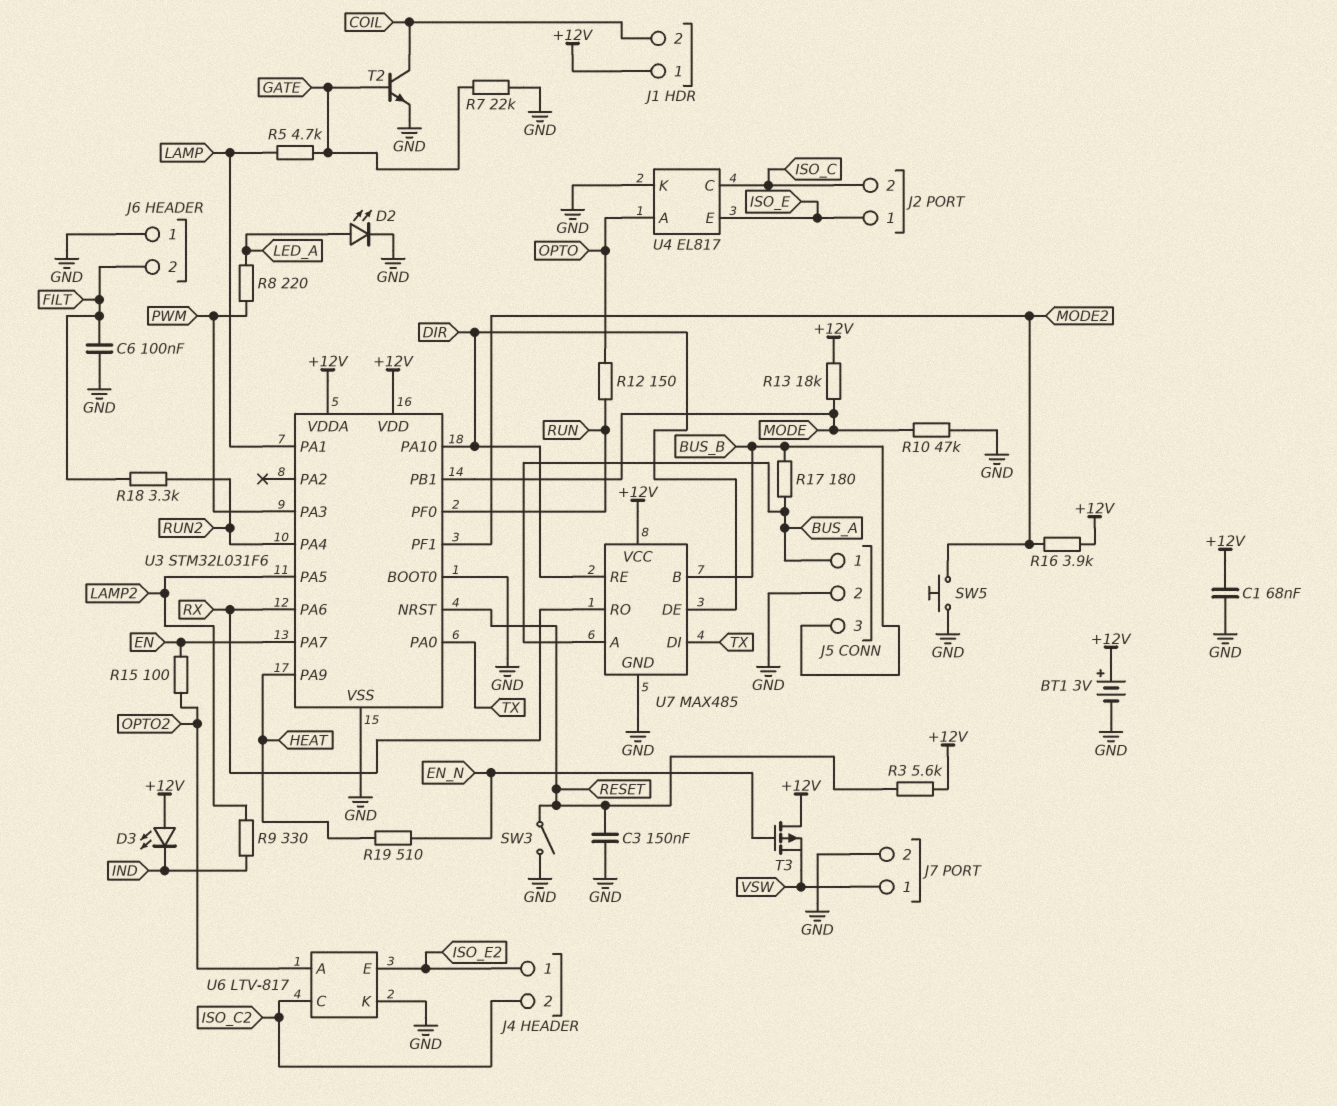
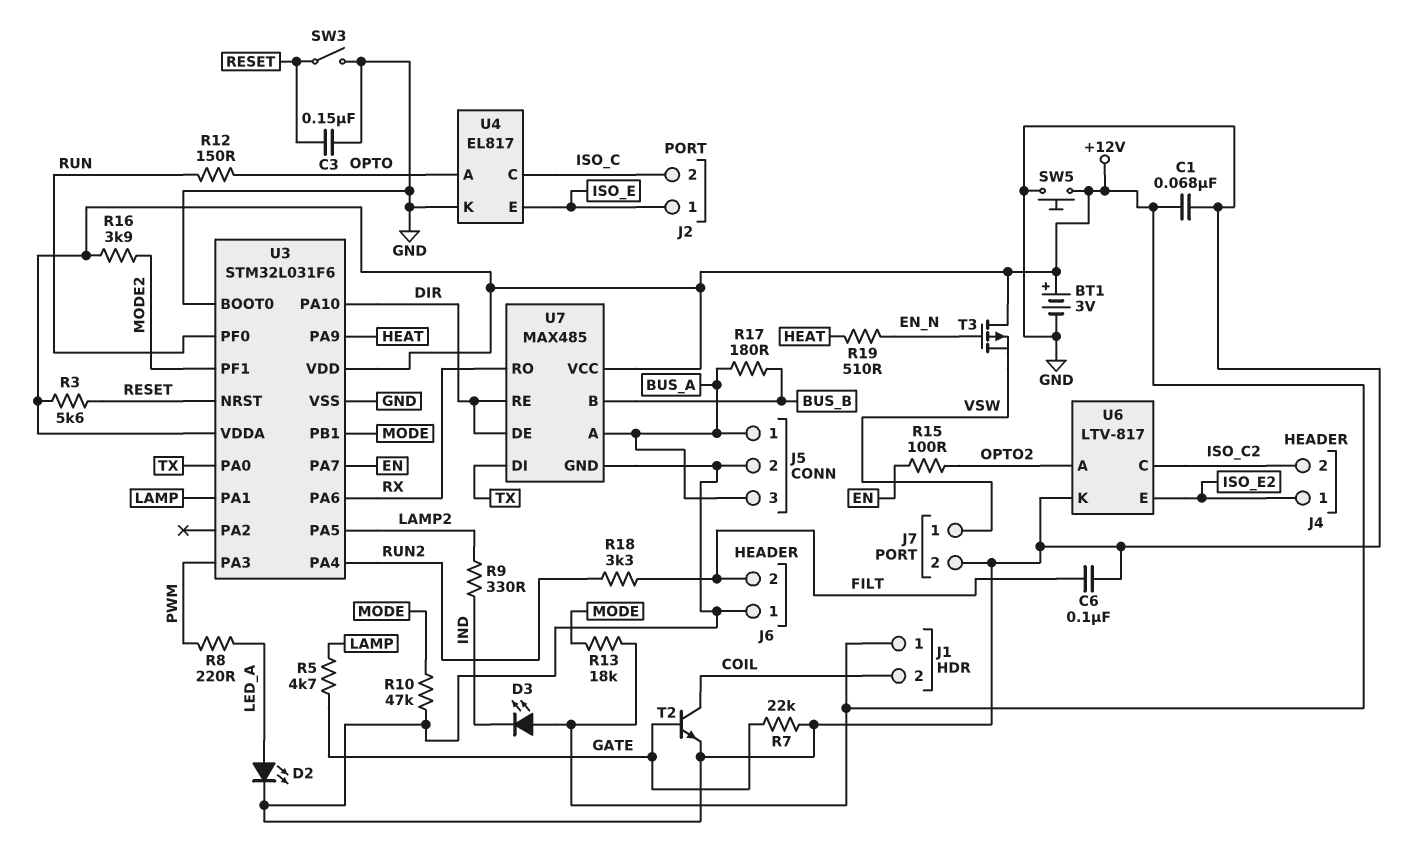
J5 pin 3: BUS_B -> BUS_A
SW5: button (GND, MODE2) -> button (+12V, GND)

